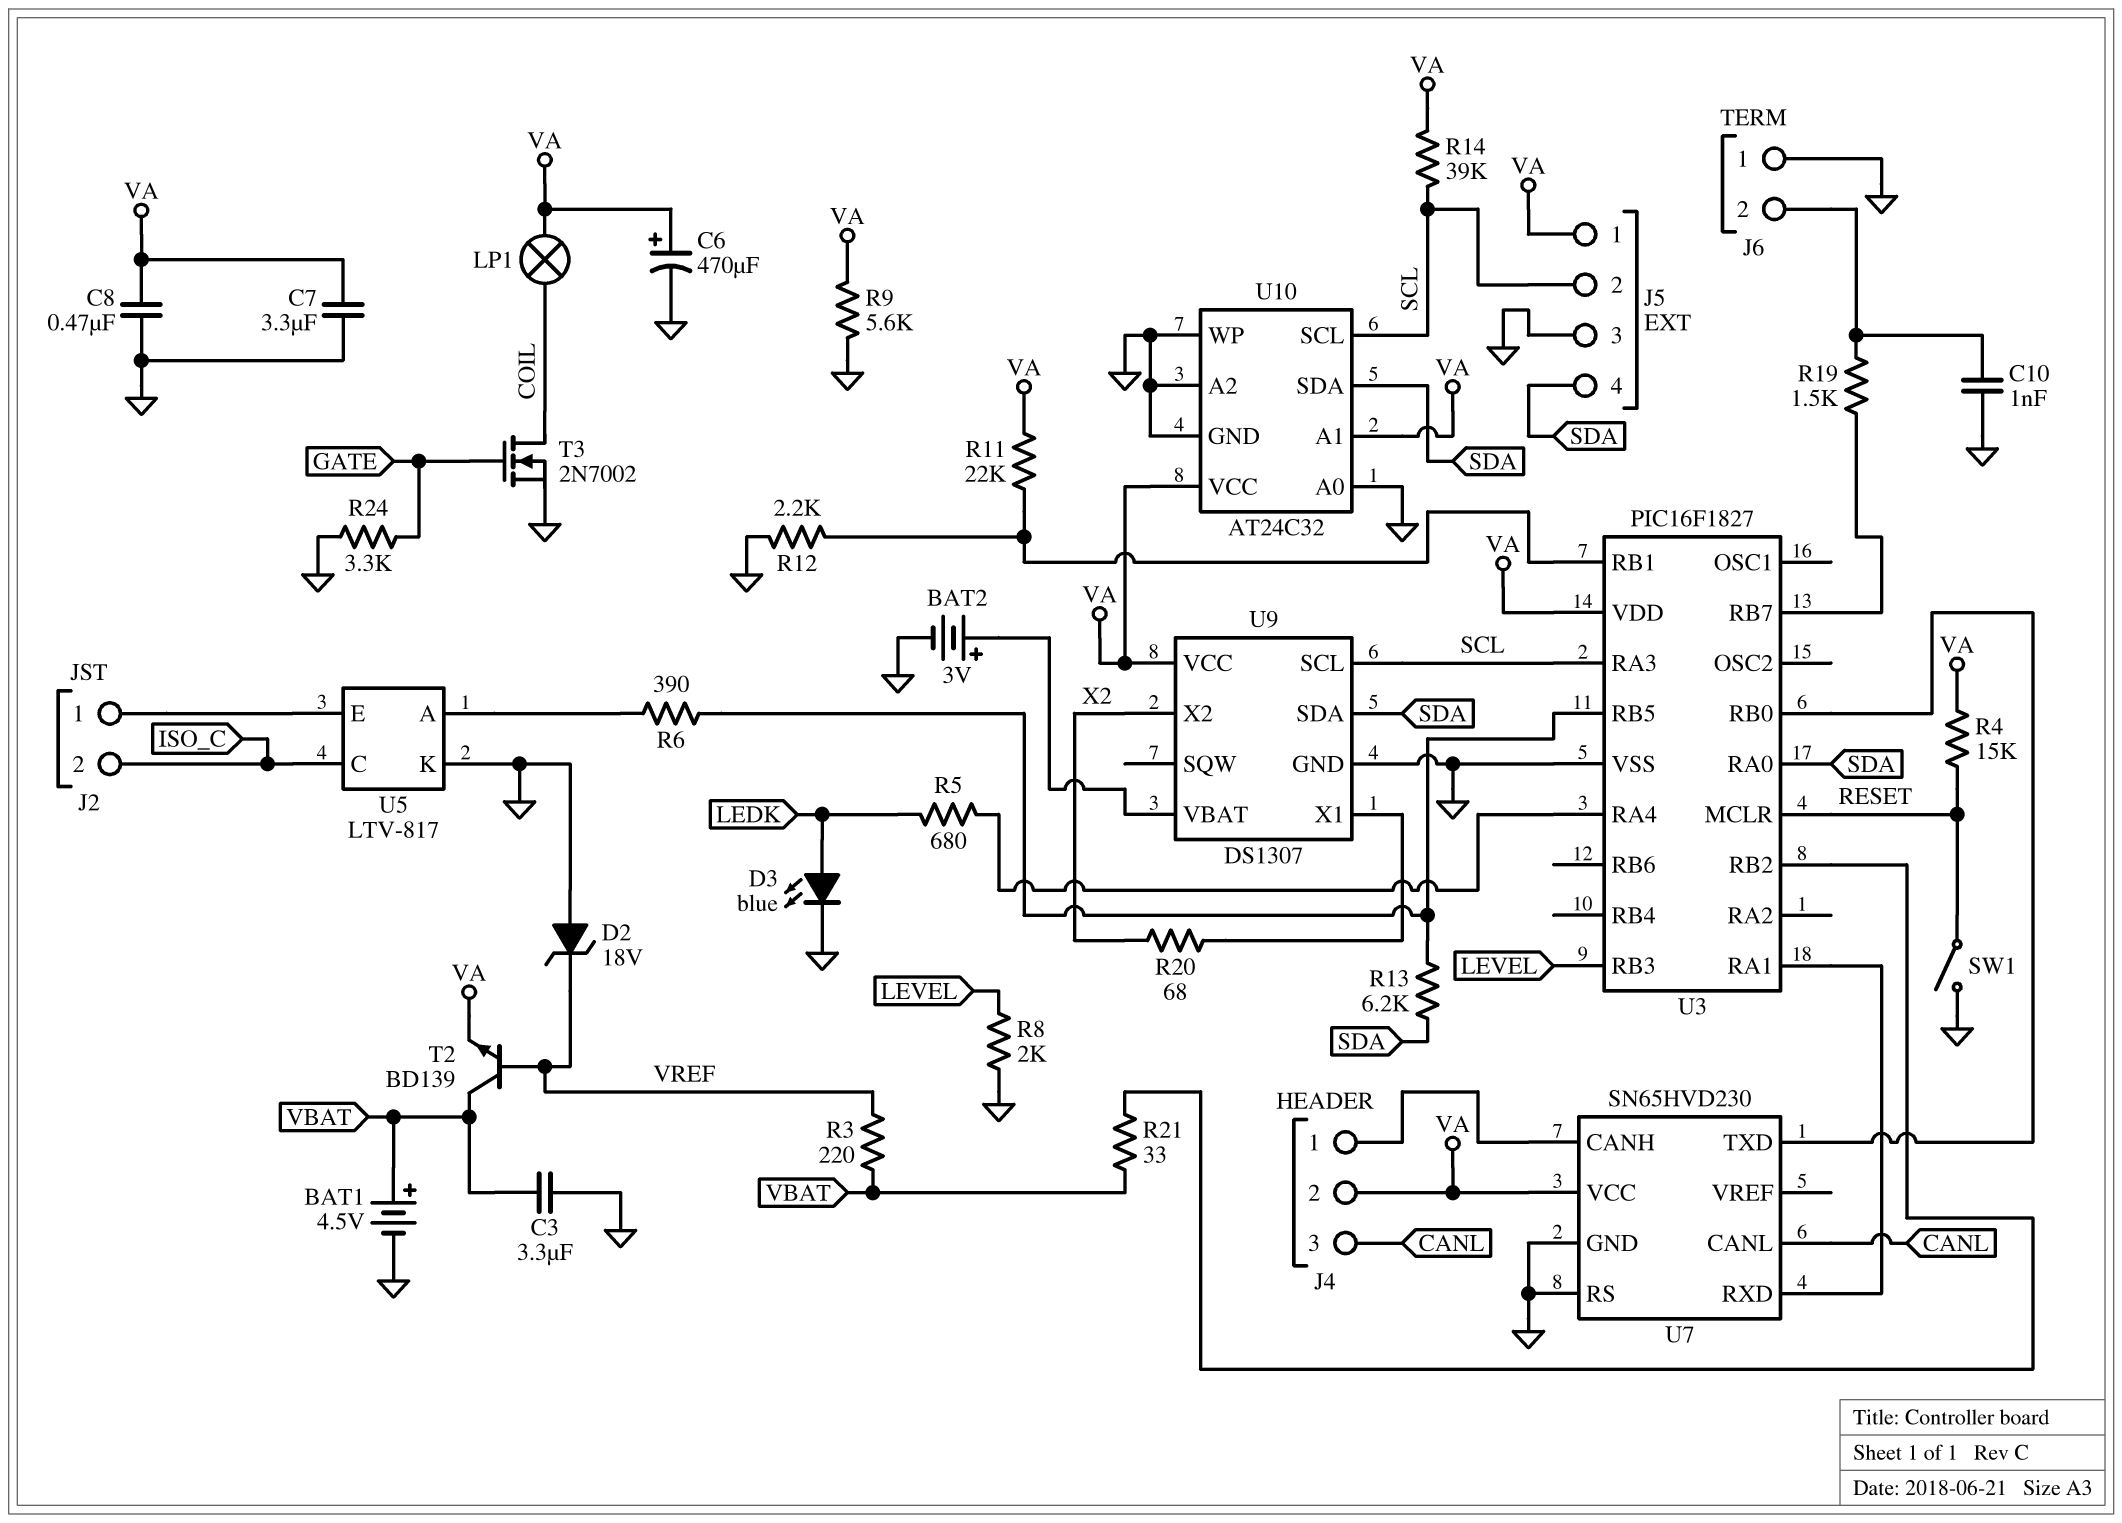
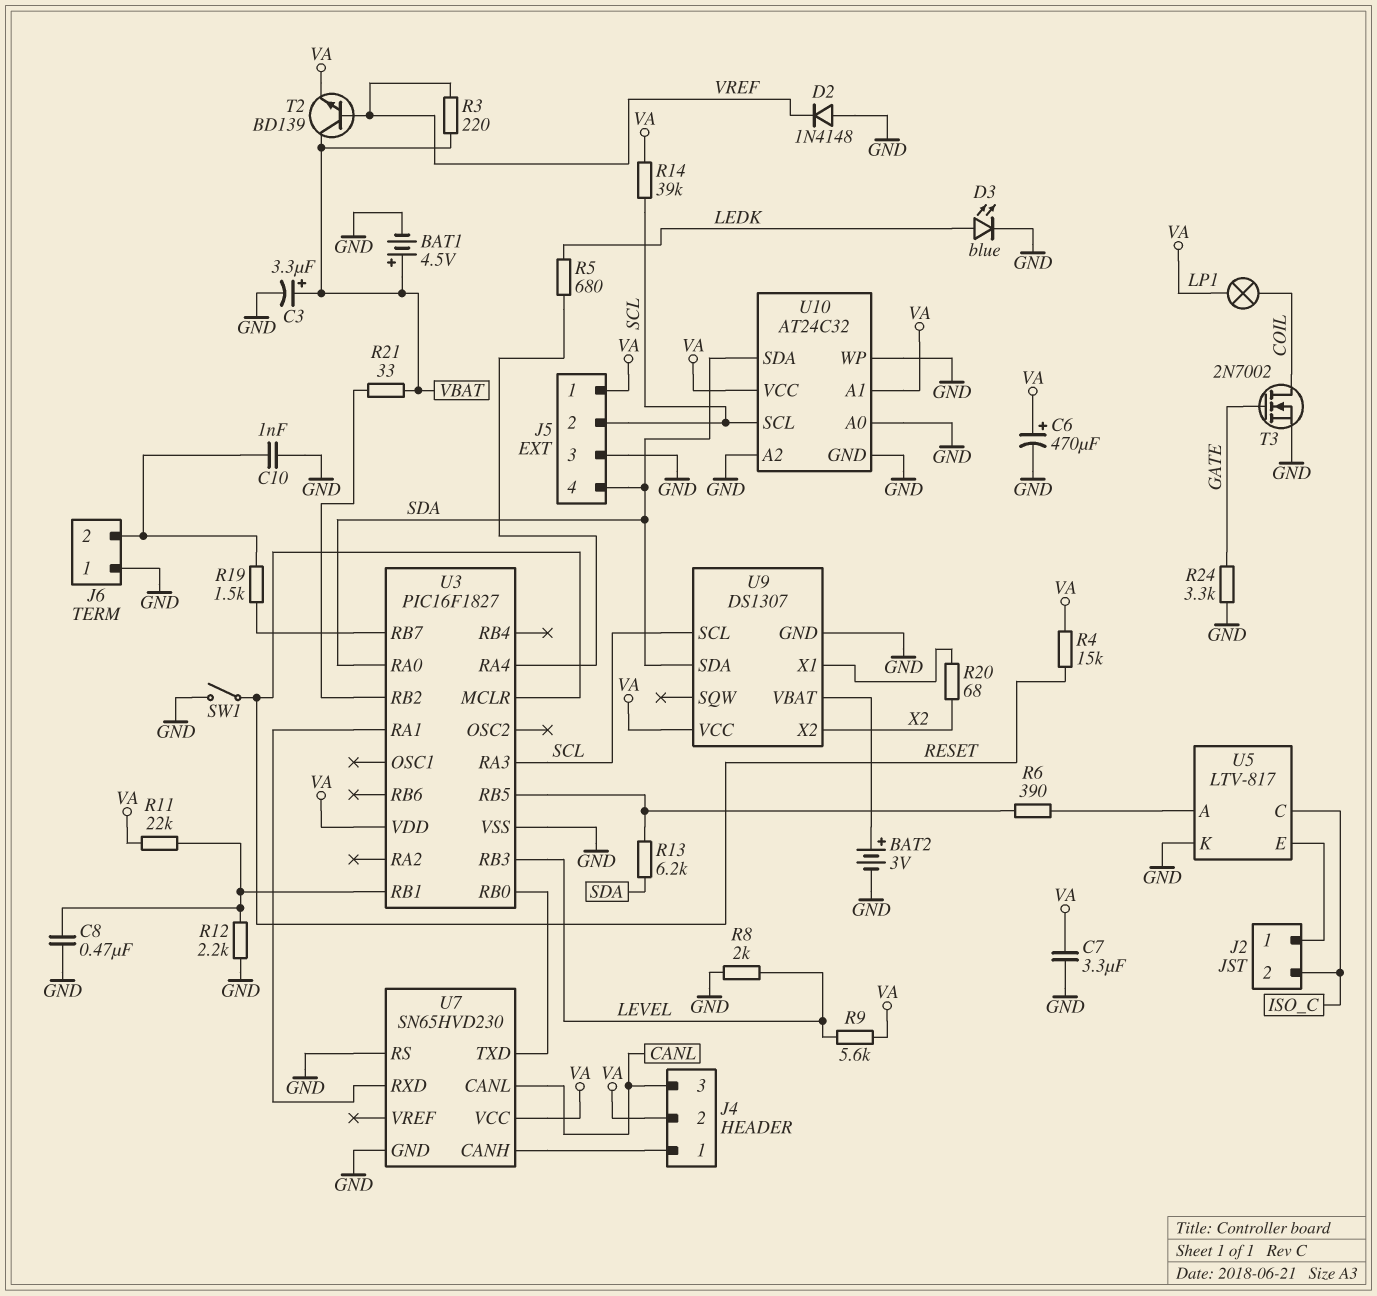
C3: 3.3uF (GND, VBAT) -> 3.3uF (plus VBAT, minus GND)
C8: 470nF (GND, VA) -> 470nF (GND, U3/RB1)
D2: zener 18V (A GND, K VREF) -> diode 1N4148 (A GND, K VREF)
R9: 5.6k (GND, VA) -> 5.6k (LEVEL, VA)

